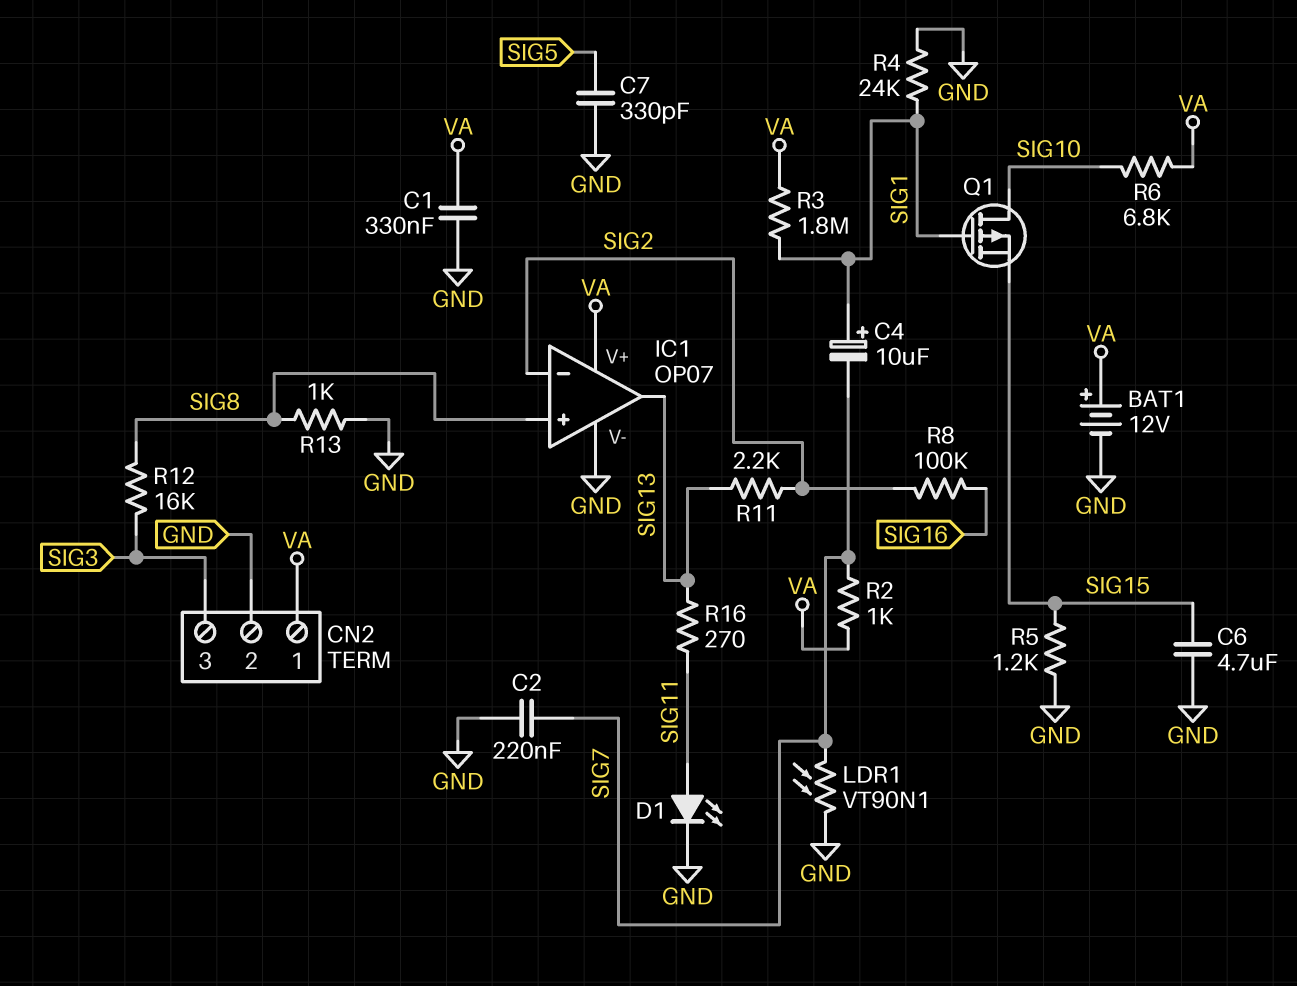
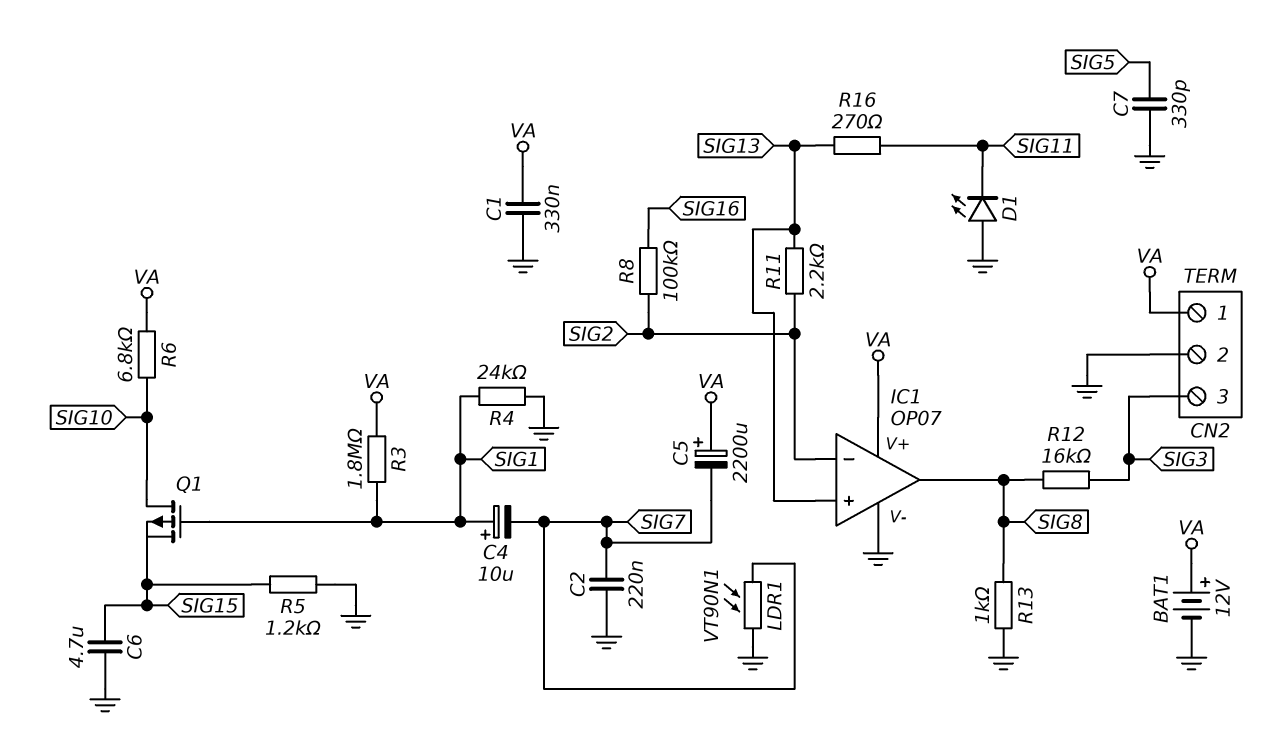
C5: none -> 2200uF (plus VA, minus SIG7)
D1: LED (A SIG11, K GND) -> LED (A GND, K SIG11)
IC1 pin in+: SIG8 -> SIG13
IC1 pin out: SIG13 -> SIG8
R2: 1k (SIG7, VA) -> none

